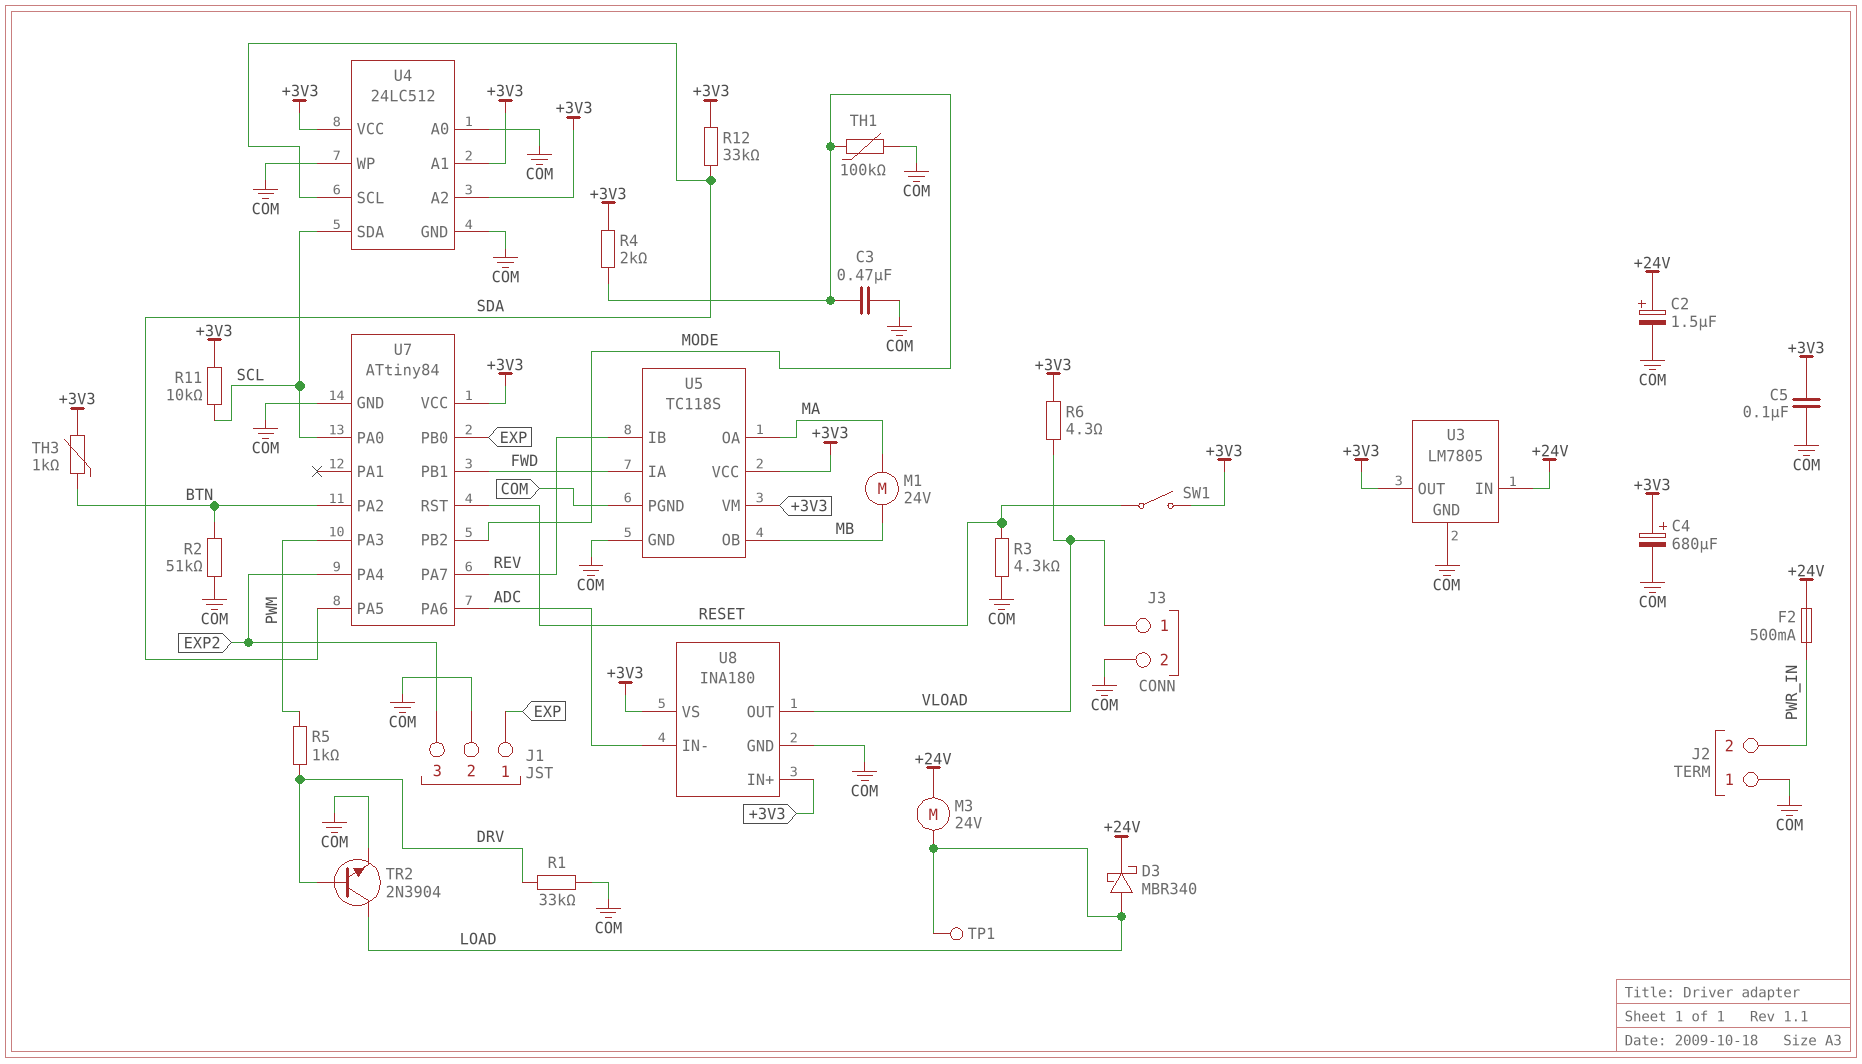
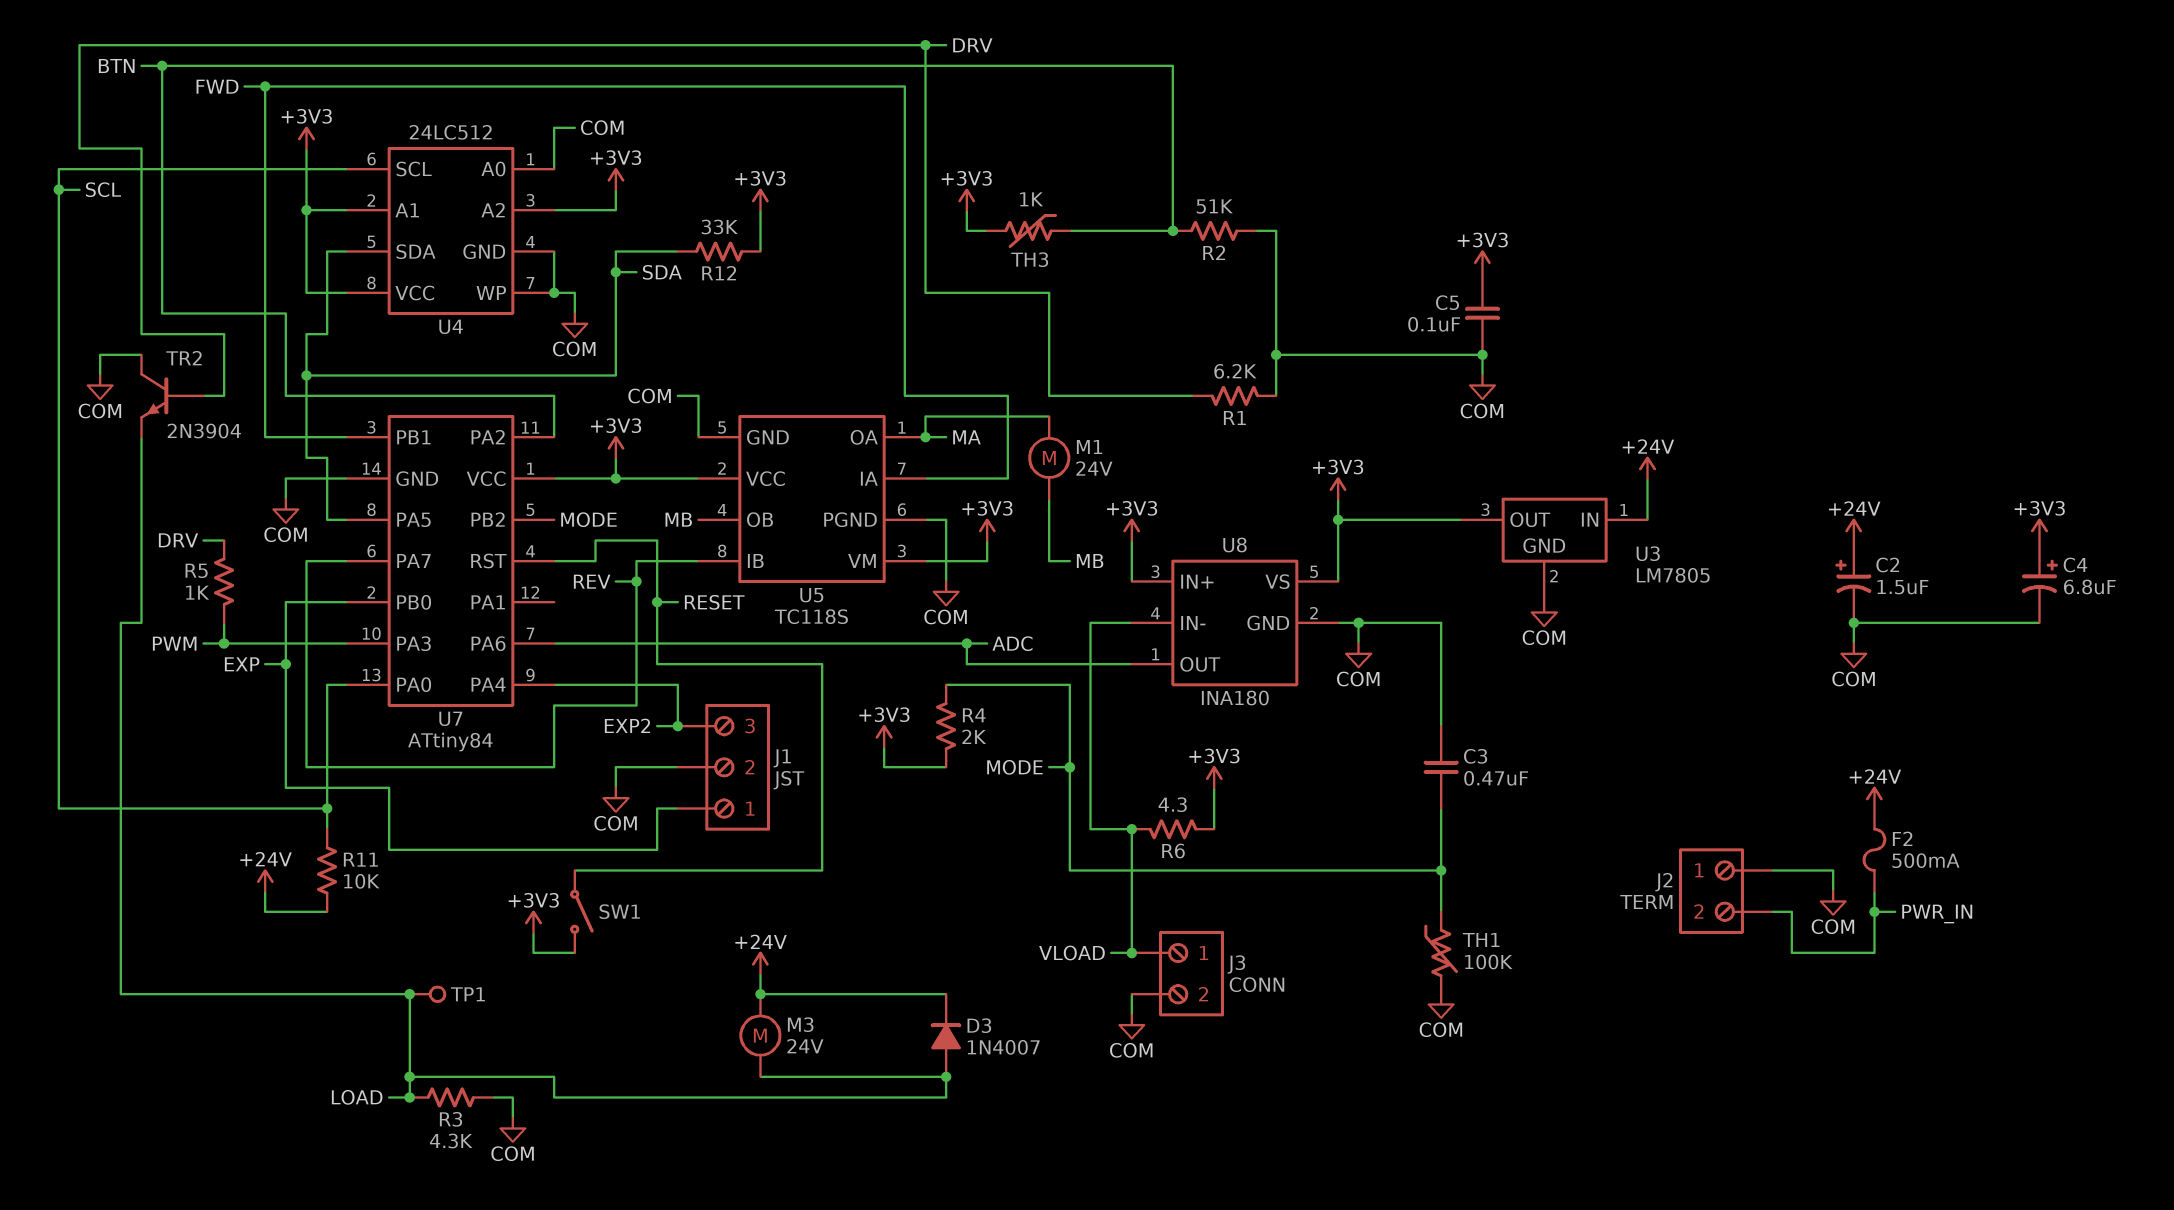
C4: 680uF (plus +3V3, minus COM) -> 6.8uF (plus +3V3, minus COM)
D3: schottky MBR340 (A LOAD, K +24V) -> diode 1N4007 (A LOAD, K +24V)
R1: 33k (COM, DRV) -> 6.2k (COM, DRV)
R3: 4.3k (COM, RESET) -> 4.3k (COM, LOAD)
R11: 10k (+3V3, SCL) -> 10k (+24V, SCL)
TR2: NPN 2N3904 (B DRV, C LOAD, E COM) -> NPN 2N3904 (B DRV, C COM, E LOAD)
U4 pin SCL: SDA -> SCL
U4 pin SDA: SCL -> SDA
U8 pin IN-: ADC -> VLOAD
U8 pin OUT: VLOAD -> ADC

